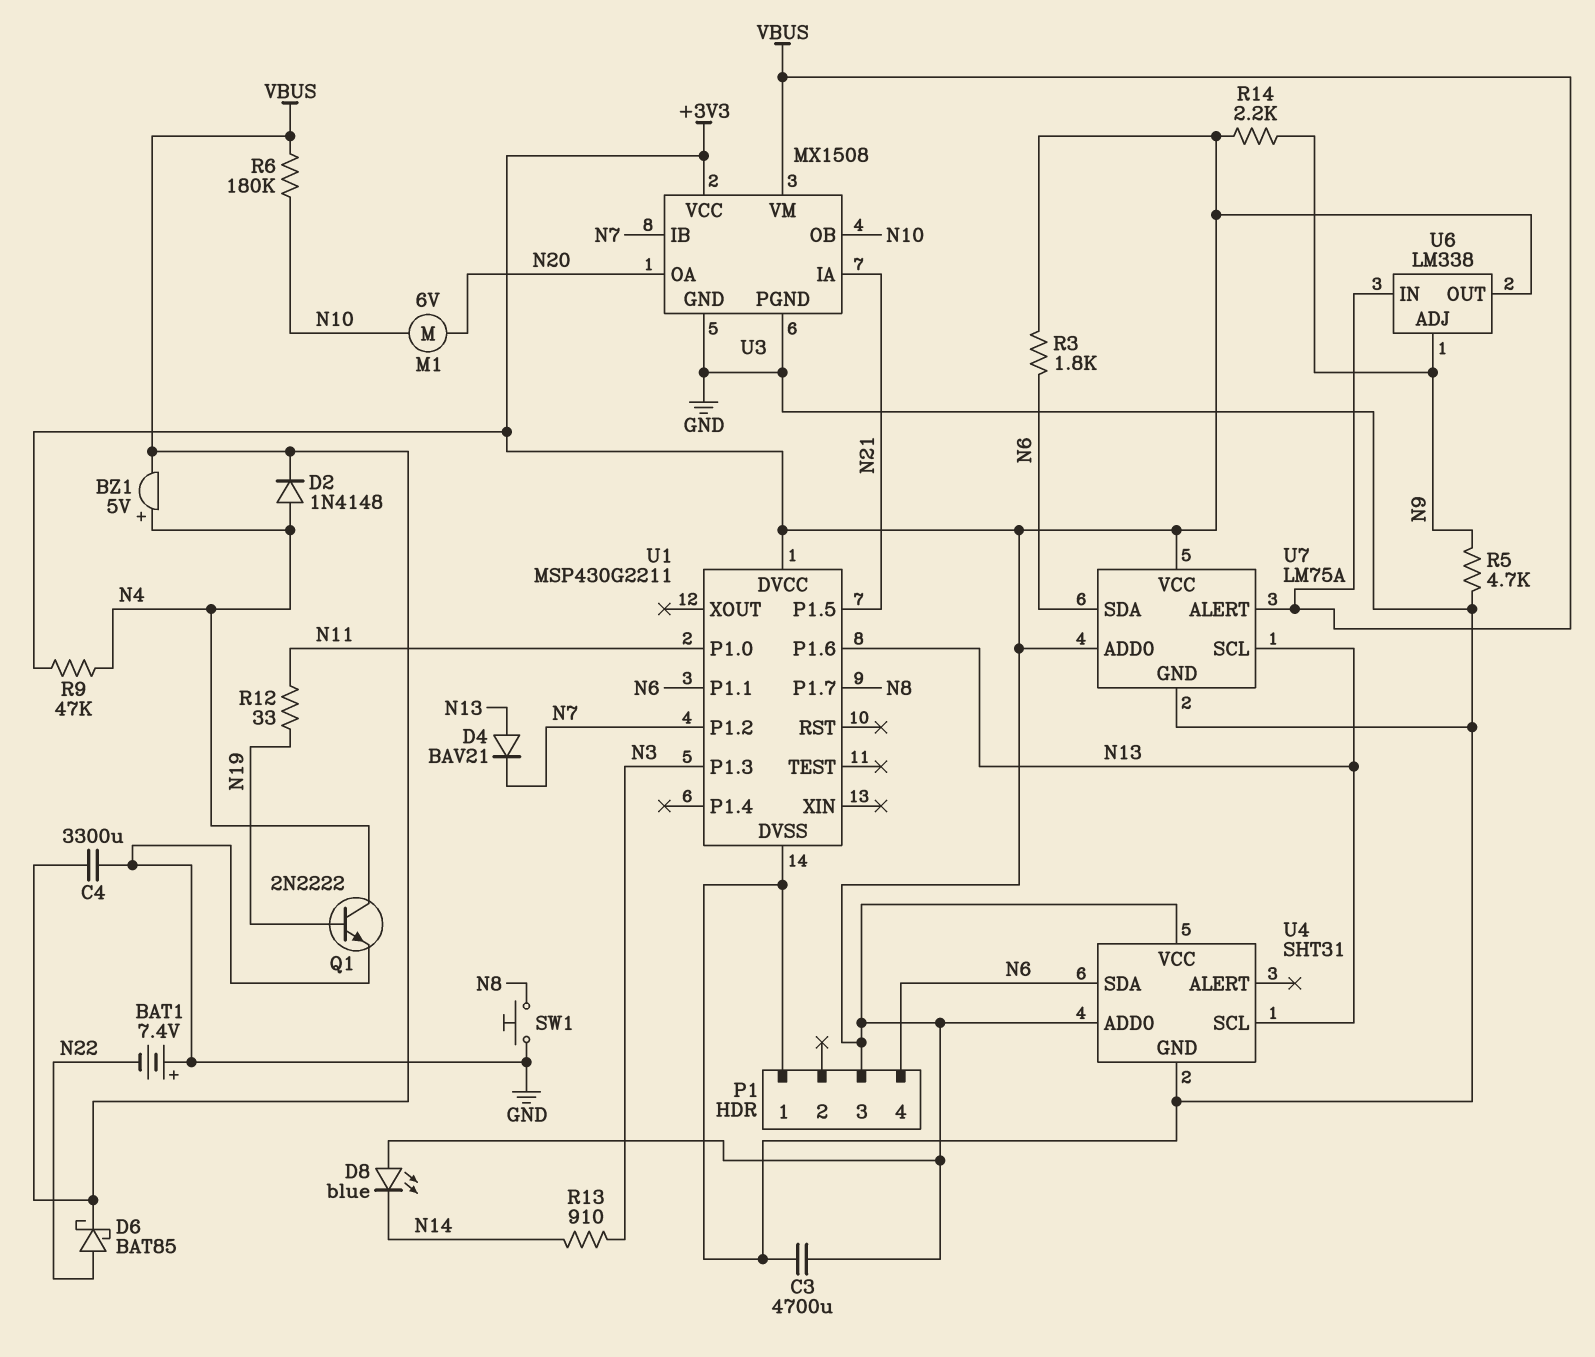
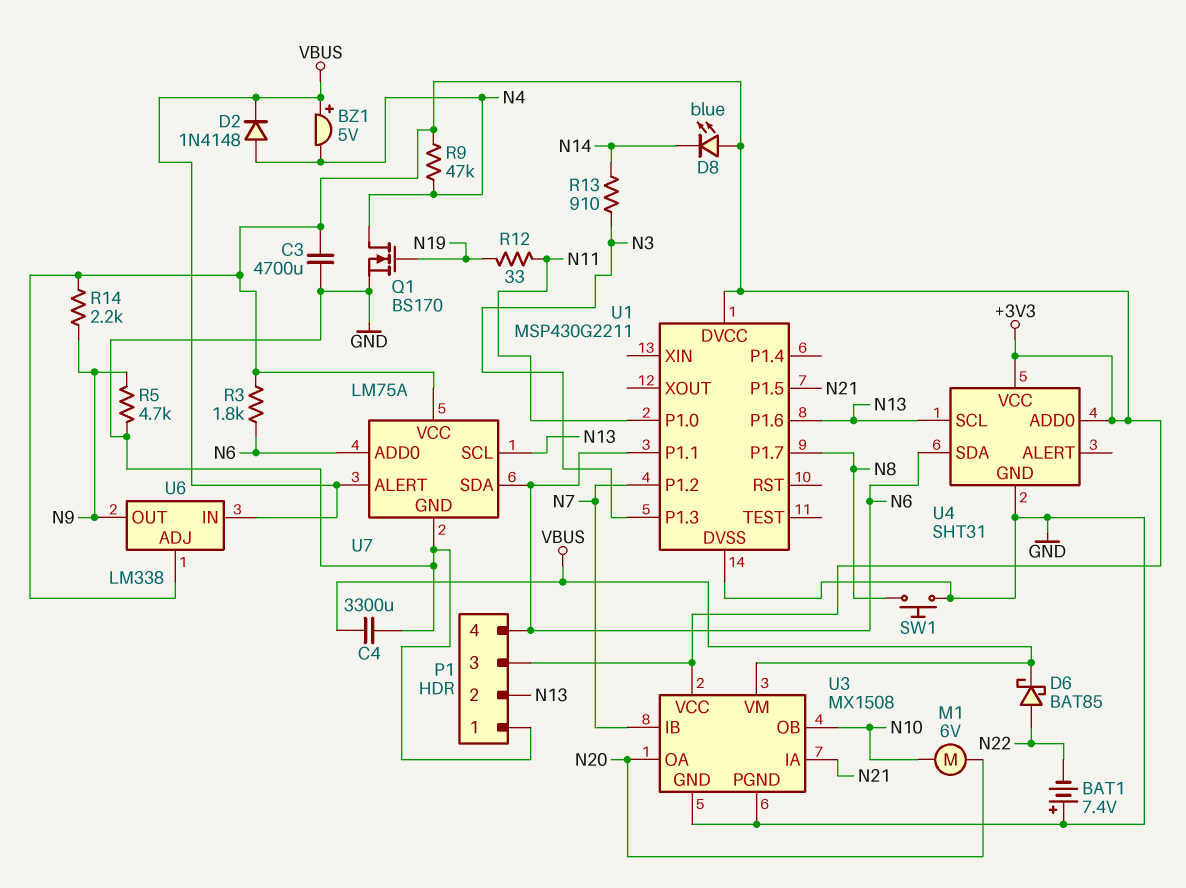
BZ1: buzzer 5V (plus N4, minus VBUS) -> buzzer 5V (plus VBUS, minus N4)
D4: diode BAV21 (A N13, K N7) -> none
P1 pin 2: none -> N13
Q1: NPN 2N2222 (B N19, C N4, E GND) -> NMOS BS170 (G N19, D N4, S GND)
R6: 180k (N10, VBUS) -> none
U6 pin ADJ: N9 -> +3V3
U6 pin OUT: +3V3 -> N9
U7 pin ADD0: +3V3 -> N6

